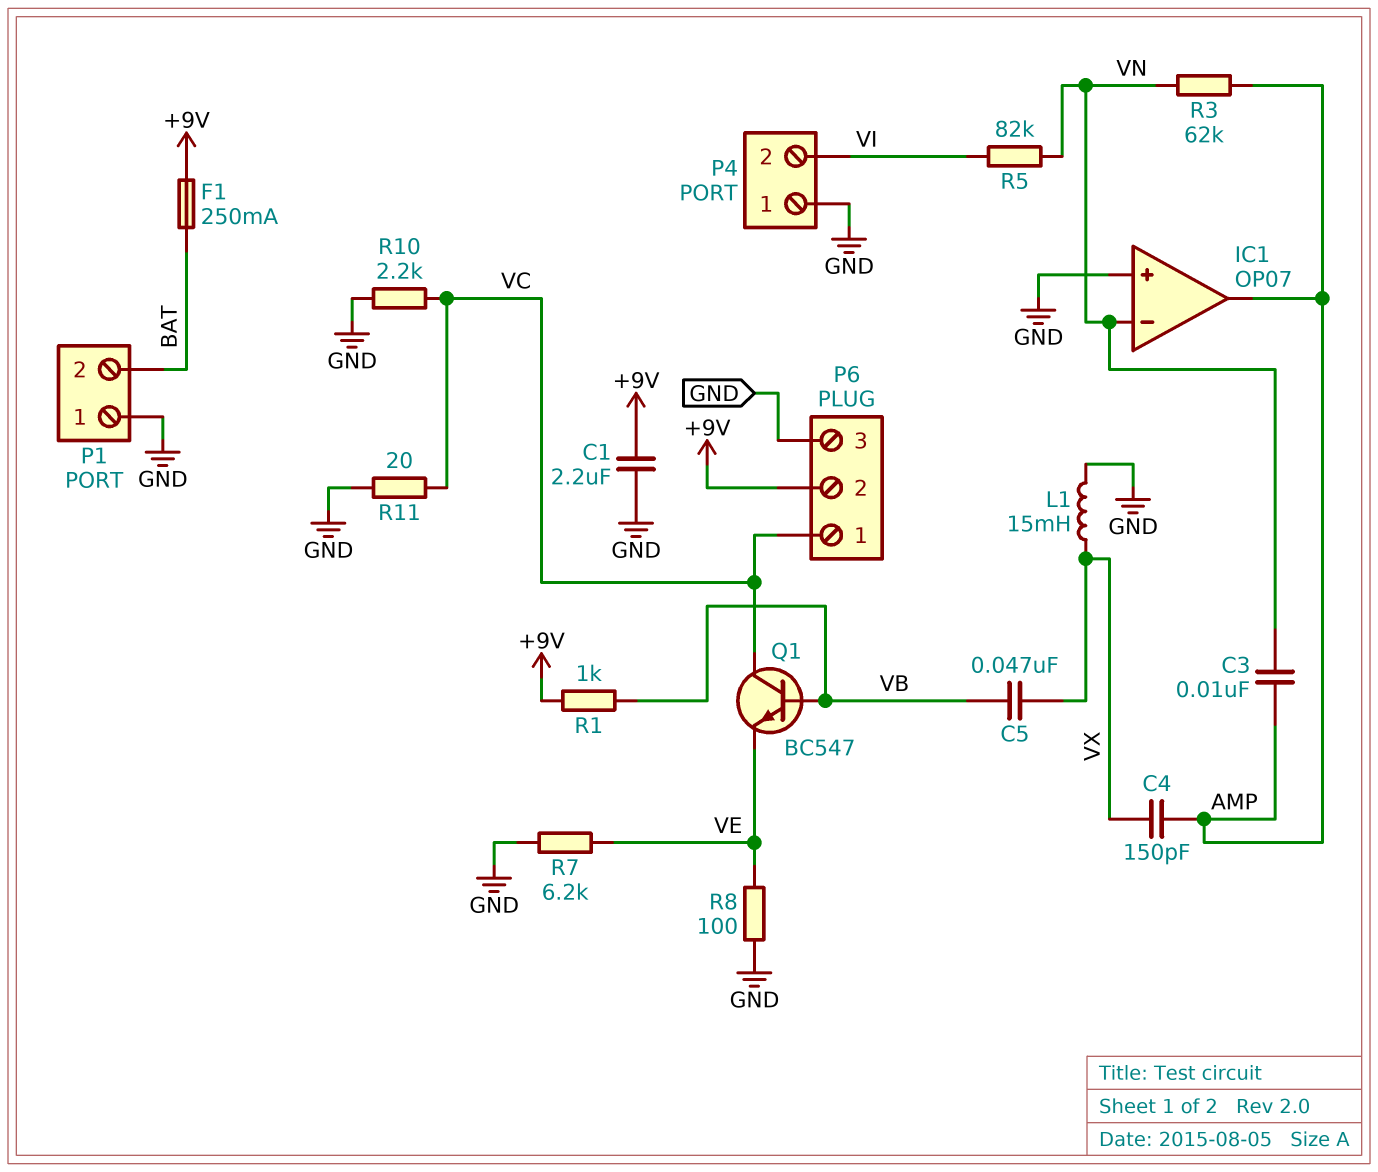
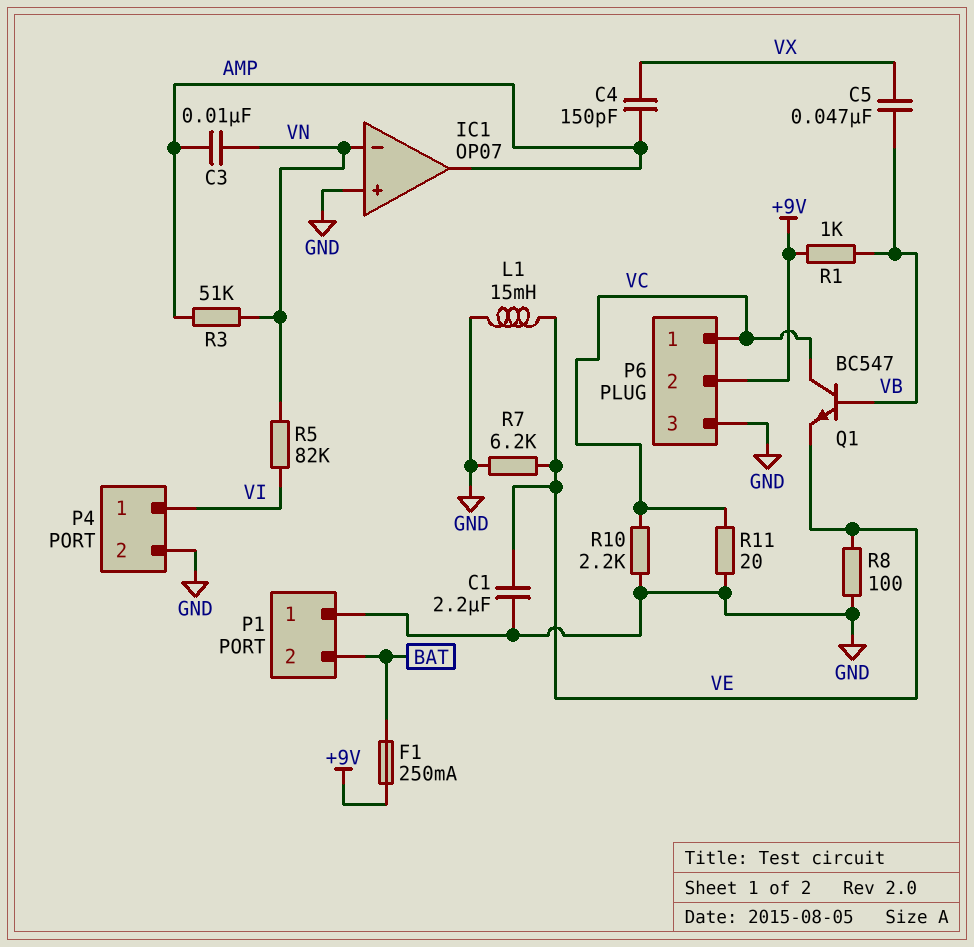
C1: 2.2uF (+9V, GND) -> 2.2uF (GND, VE)
L1: 15mH (GND, VX) -> 15mH (GND, VE)
P4 pin 1: GND -> VI
P4 pin 2: VI -> GND
R3: 62k (AMP, VN) -> 51k (AMP, VN)

